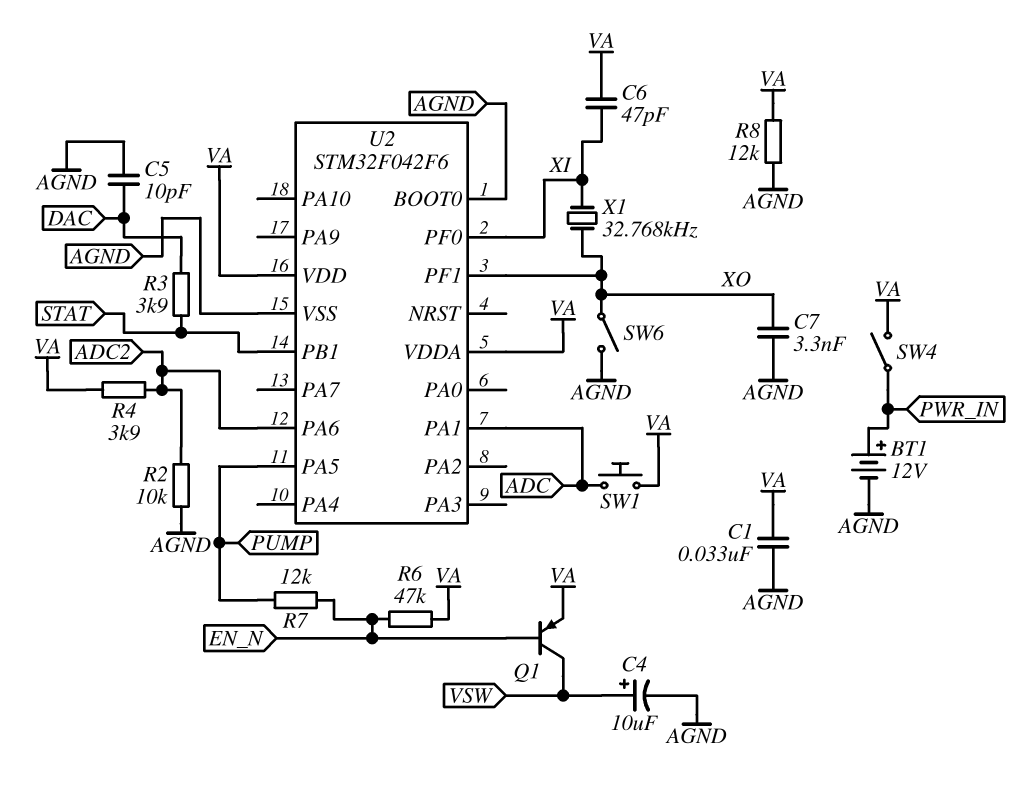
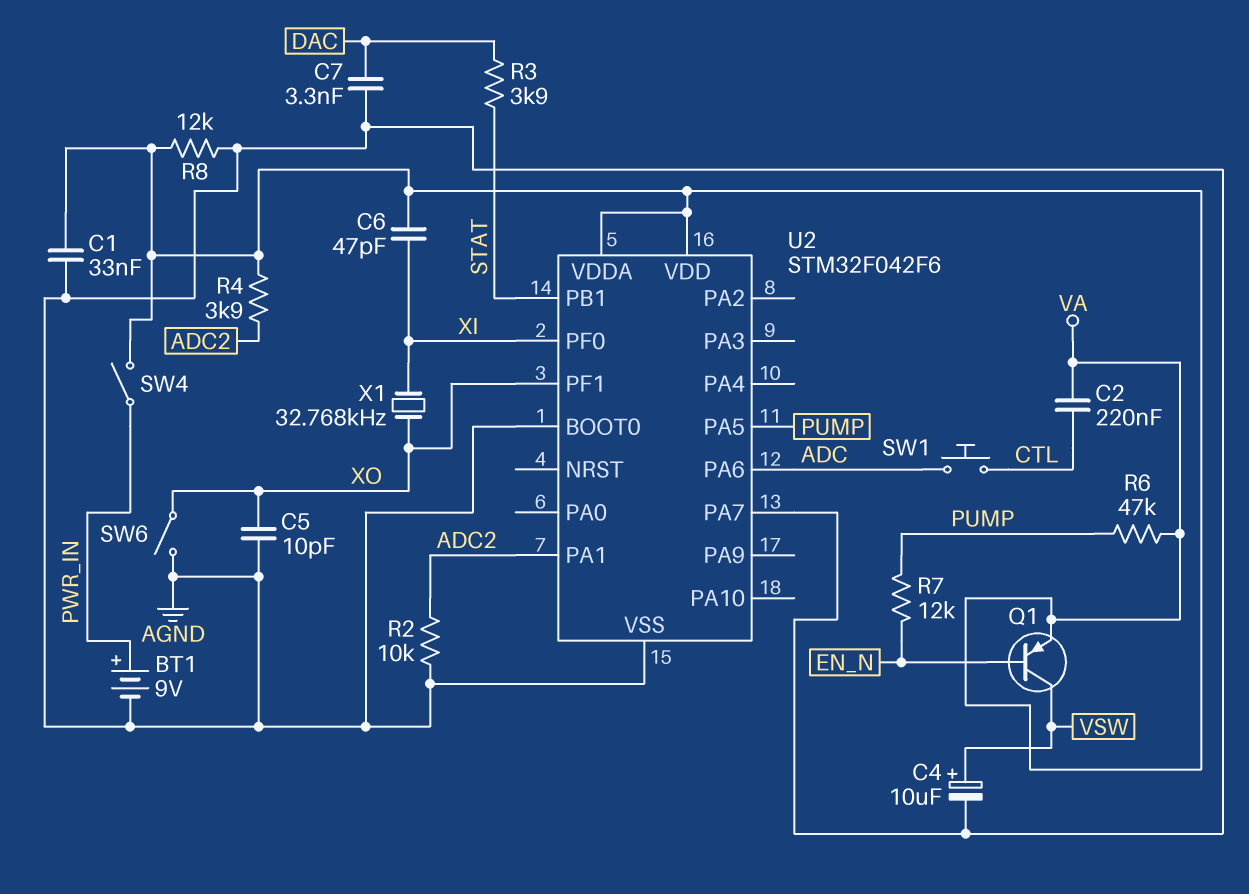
BT1: 12V (plus PWR_IN, minus AGND) -> 9V (plus PWR_IN, minus AGND)
C2: none -> 220nF (CTL, VA)
C5: 10pF (AGND, DAC) -> 10pF (AGND, XO)
C7: 3.3nF (AGND, XO) -> 3.3nF (AGND, DAC)
R6: 47k (EN_N, VA) -> 47k (PUMP, VA)
SW1: button (ADC, VA) -> button (ADC, CTL)
U2 pin PA1: ADC -> ADC2
U2 pin PA6: ADC2 -> ADC
U2 pin PA7: none -> AGND

